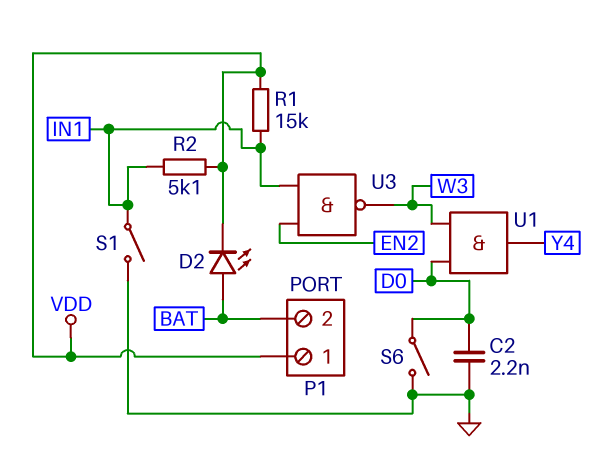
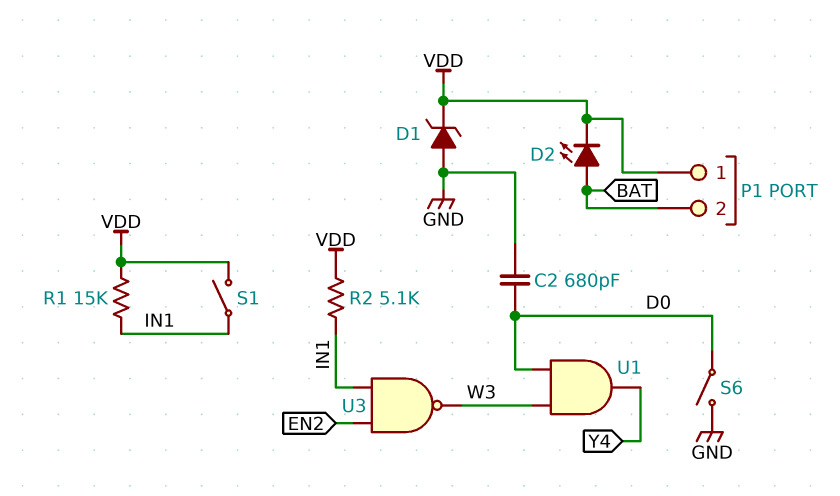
C2: 2.2nF (D0, GND) -> 680pF (D0, GND)
D1: none -> zener (A GND, K VDD)
S1: switch (GND, IN1) -> switch (IN1, VDD)

